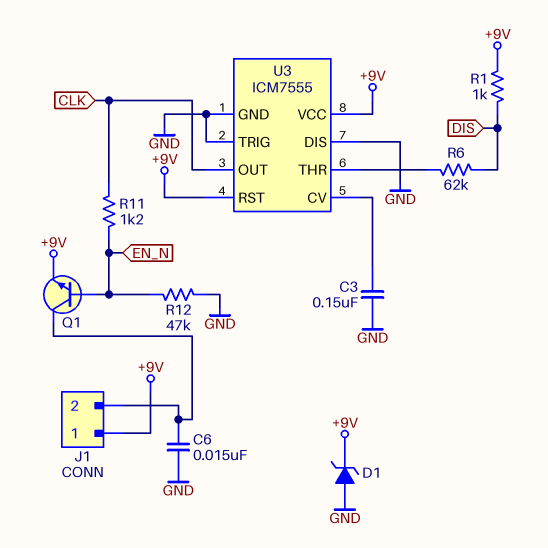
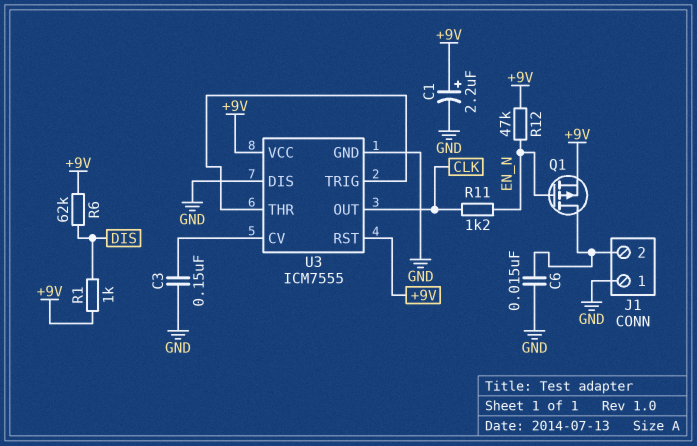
C1: none -> 2.2uF (plus +9V, minus GND)
D1: zener (A GND, K +9V) -> none
J1 pin 1: +9V -> GND
Q1: NPN (B EN_N, C J1/2, E +9V) -> PMOS (G EN_N, D J1/2, S +9V)
R6: 62k (DIS, U3/THR) -> 62k (+9V, DIS)
R12: 47k (EN_N, GND) -> 47k (+9V, EN_N)
U3 pin TRIG: GND -> U3/THR

